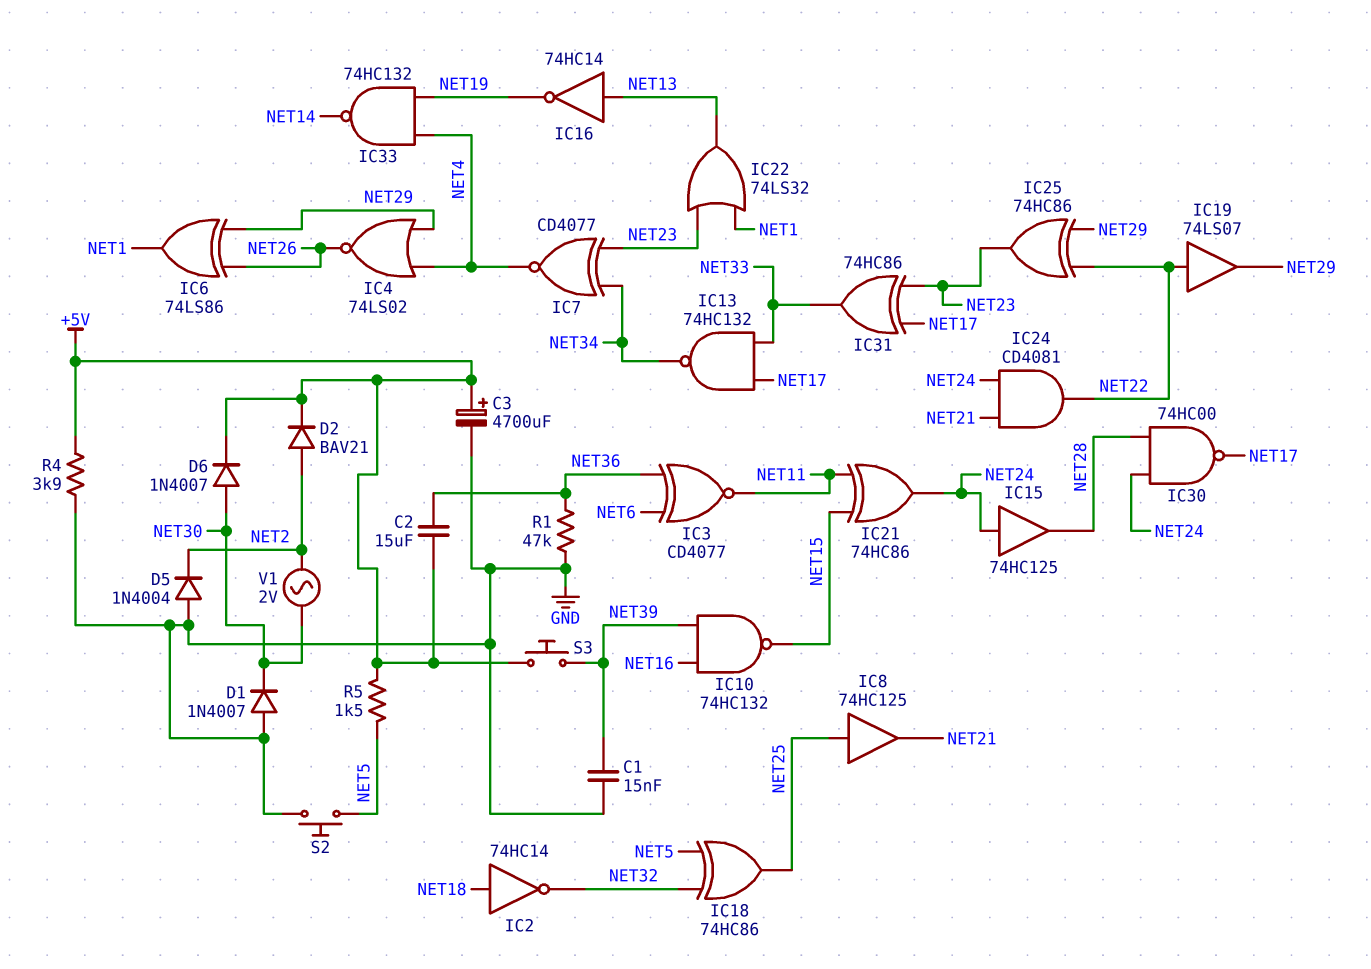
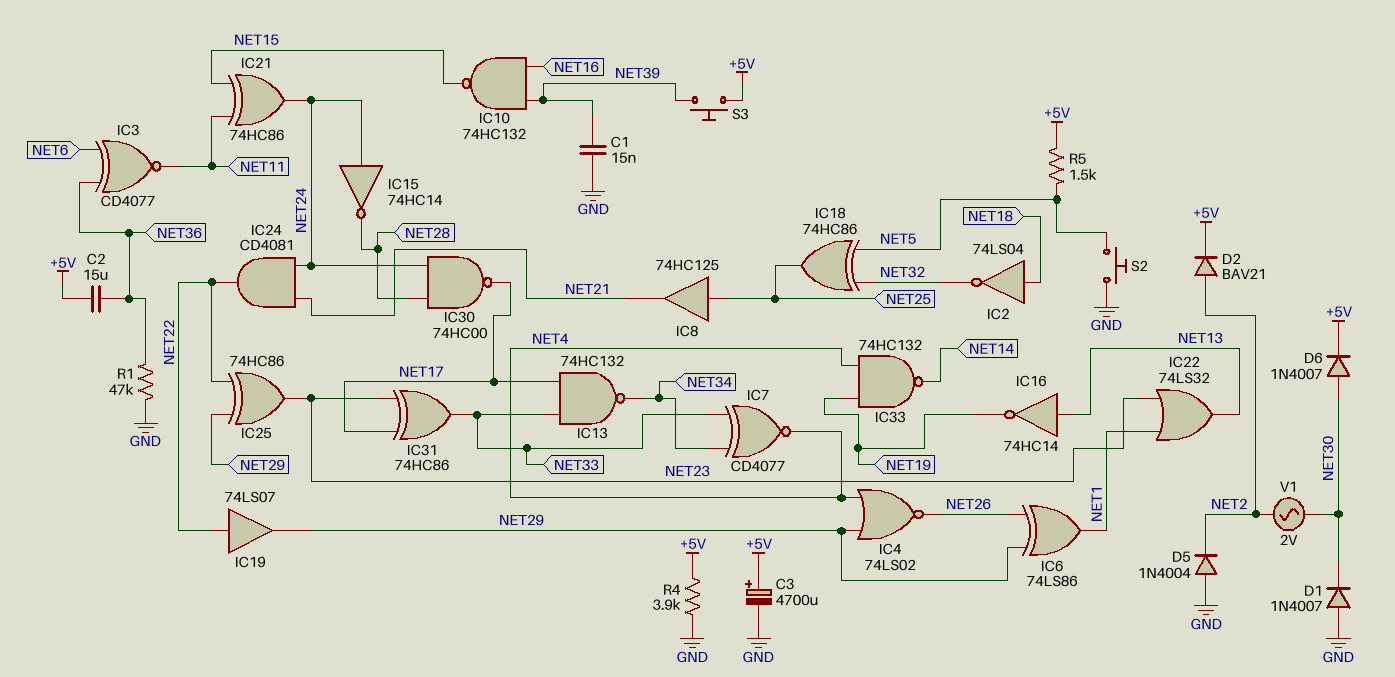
IC2: NOT 74HC14 (in NET18, out NET32) -> NOT 74LS04 (in NET18, out NET32)
IC7: XNOR CD4077 (in NET23, in NET34, out NET4) -> XNOR CD4077 (in NET33, in NET34, out NET4)
IC15: buffer 74HC125 (in NET24, out NET28) -> NOT 74HC14 (in NET24, out NET28)

